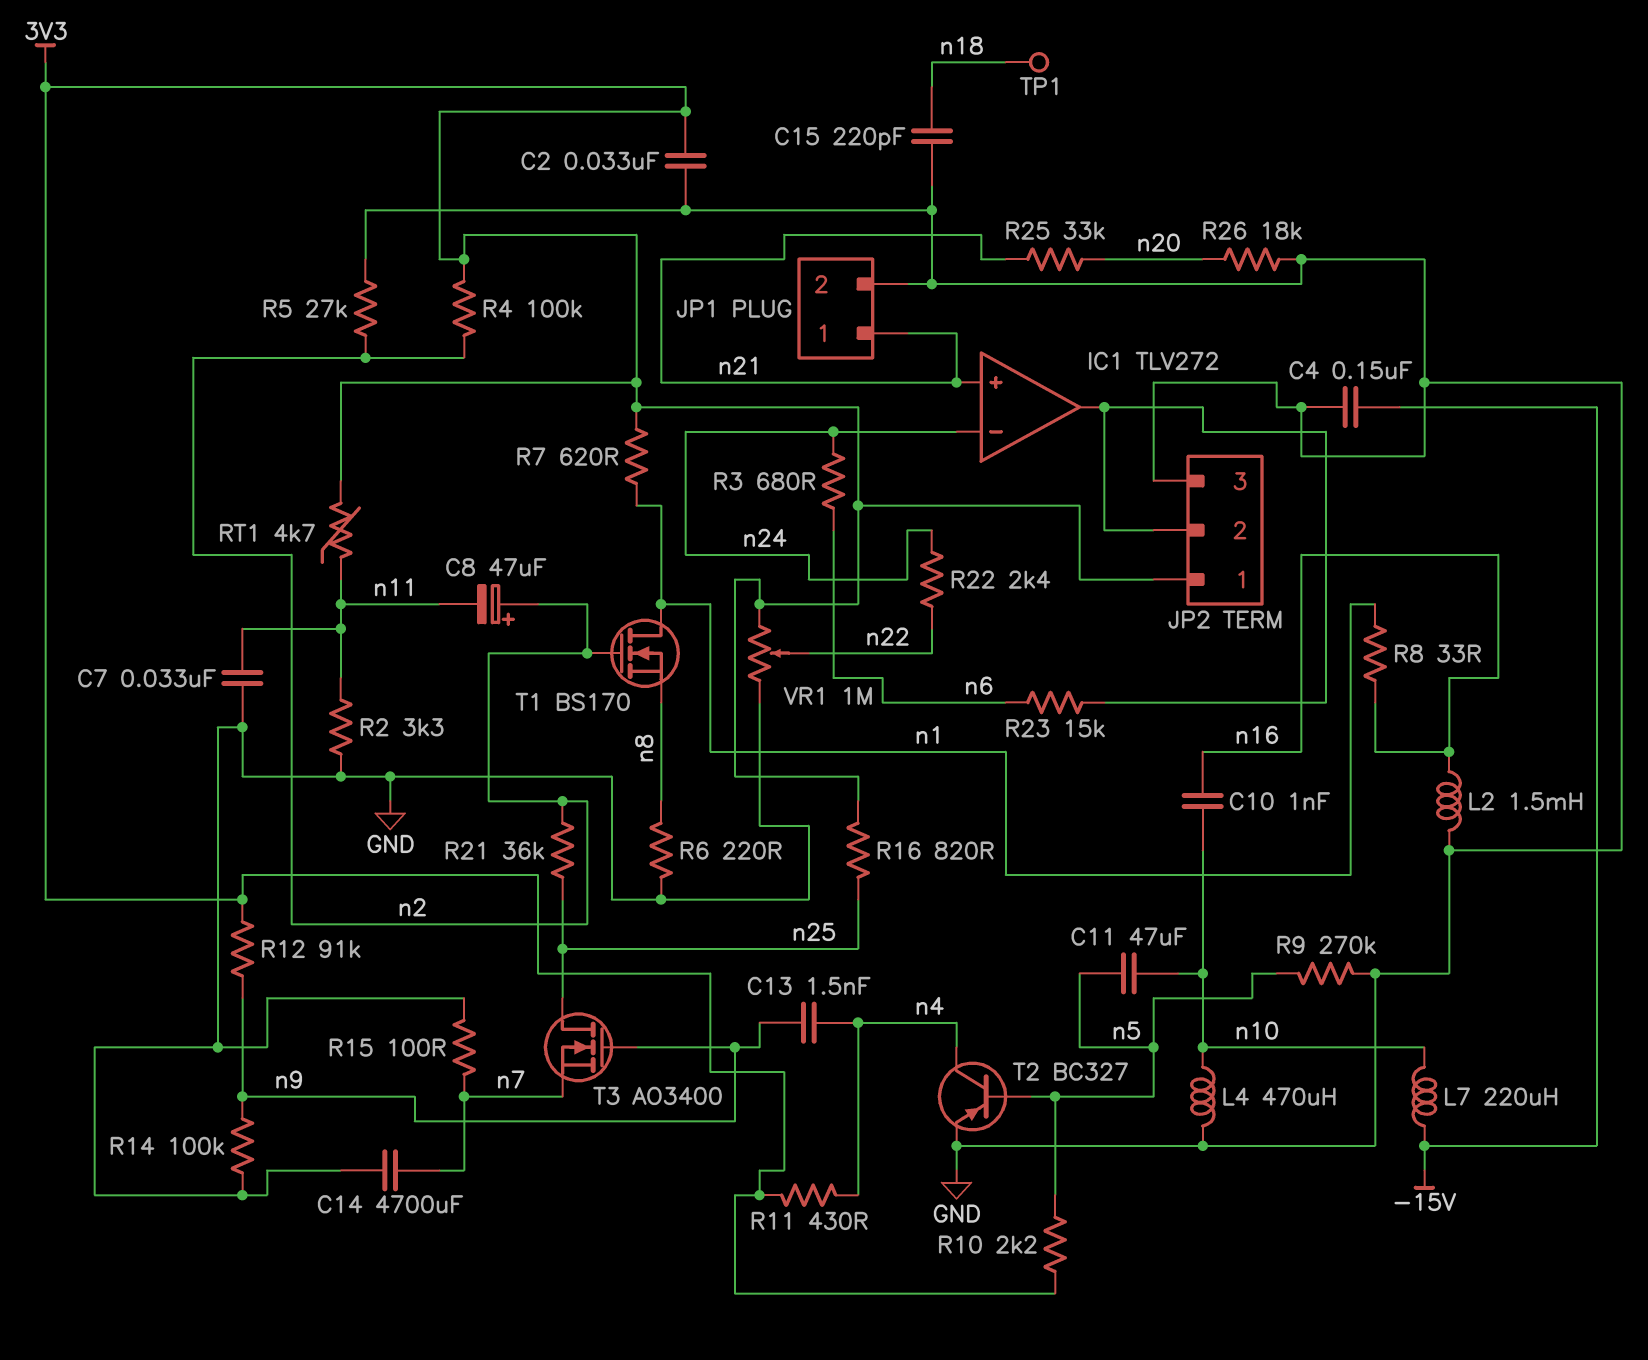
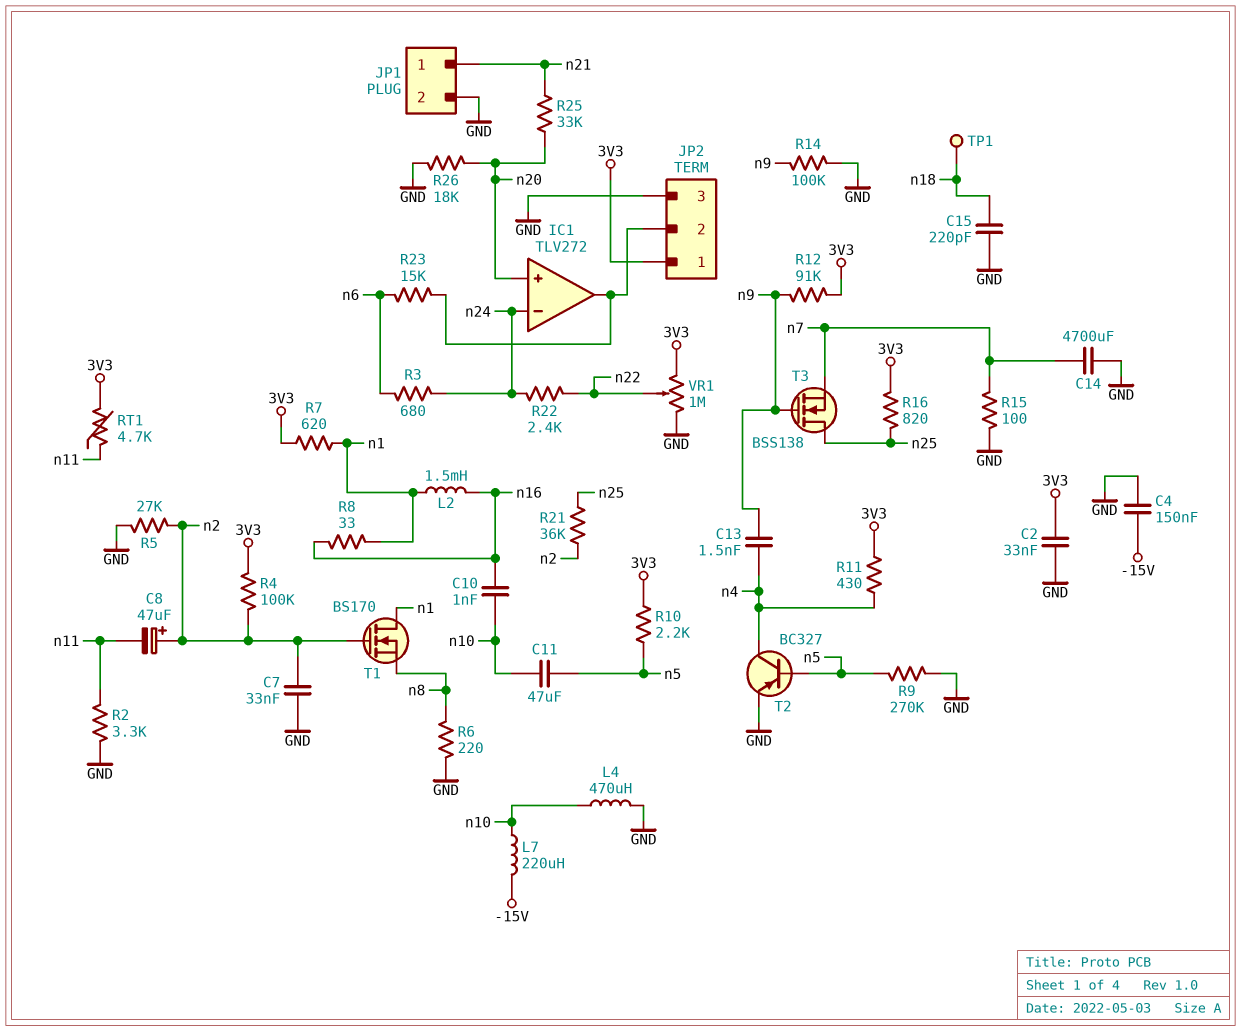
C7: 33nF (GND, n11) -> 33nF (GND, n2)
IC1 pin in+: n21 -> n20
L2: 1.5mH (GND, n16) -> 1.5mH (n1, n16)
T3: NMOS AO3400 (G n9, D n25, S n7) -> NMOS BSS138 (G n9, D n25, S n7)

